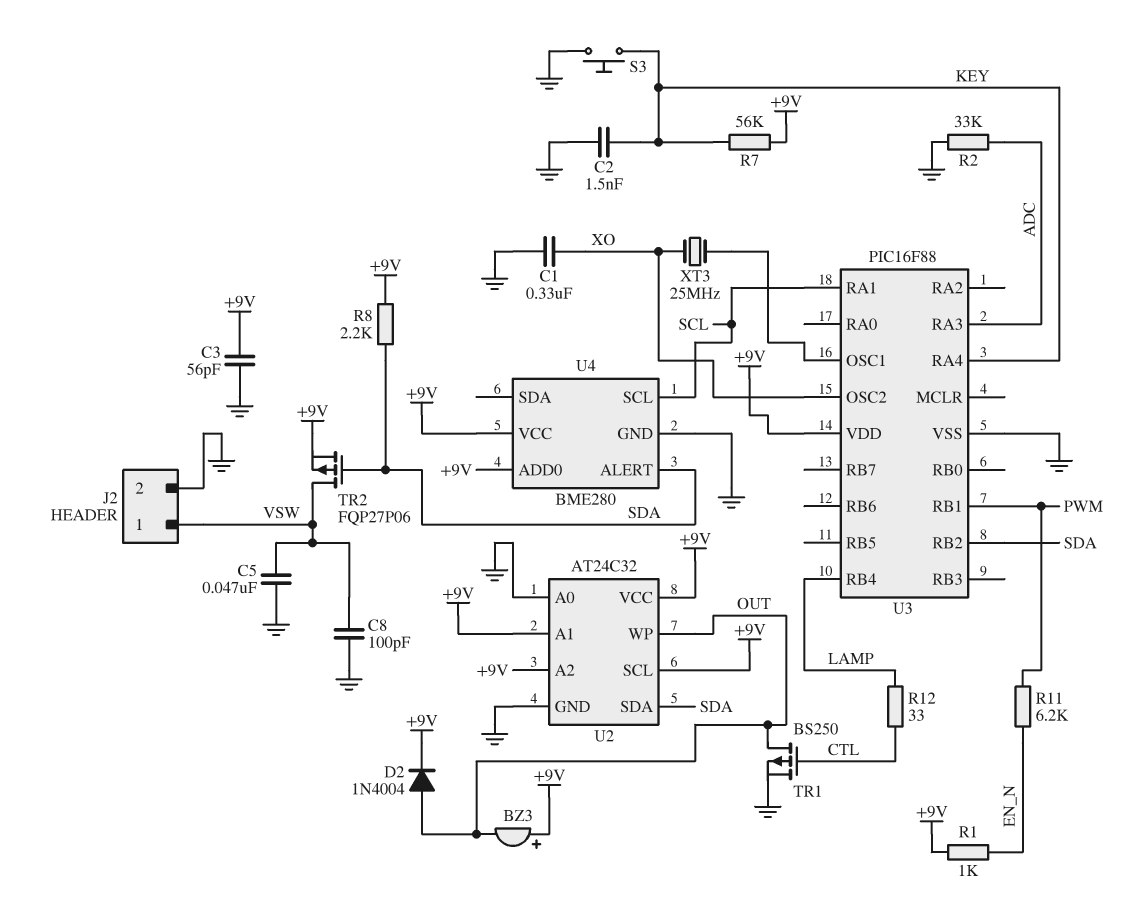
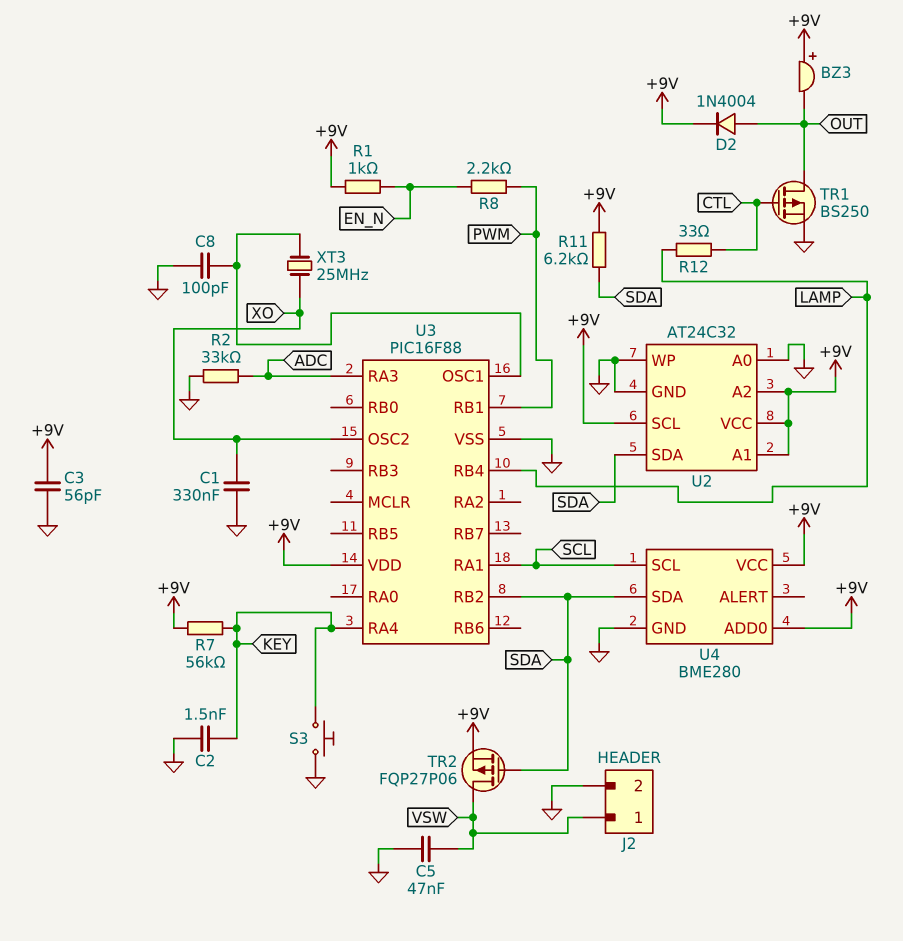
C8: 100pF (GND, VSW) -> 100pF (GND, U3/OSC1)
R8: 2.2k (+9V, SDA) -> 2.2k (EN_N, PWM)
R11: 6.2k (EN_N, PWM) -> 6.2k (+9V, SDA)
U2 pin WP: OUT -> GND
U4 pin ALERT: SDA -> none
U4 pin SDA: none -> SDA

